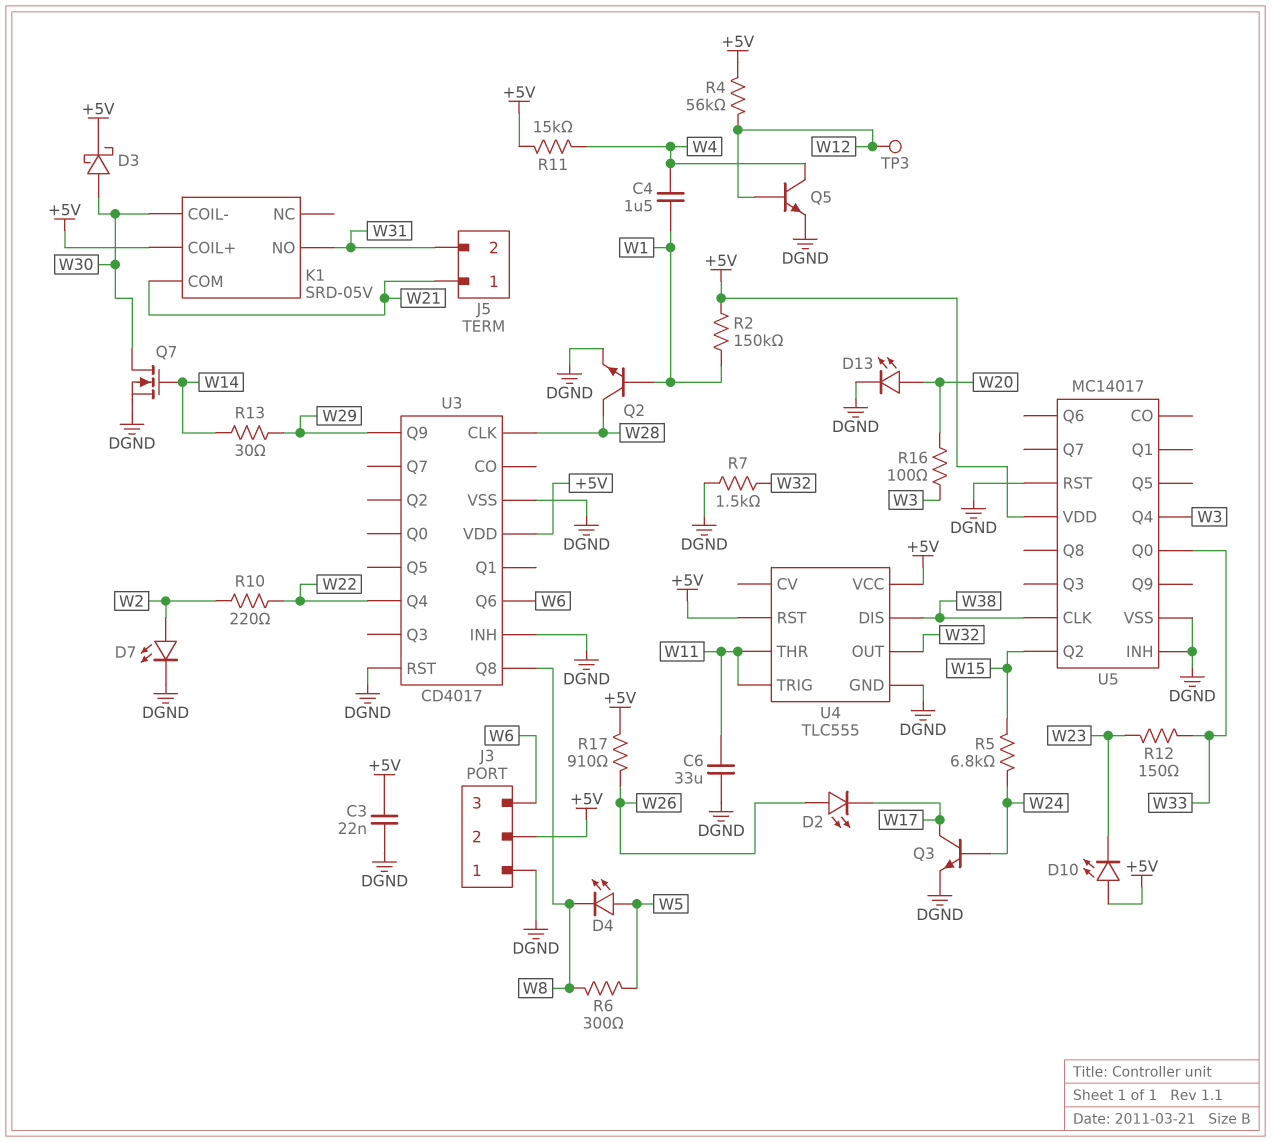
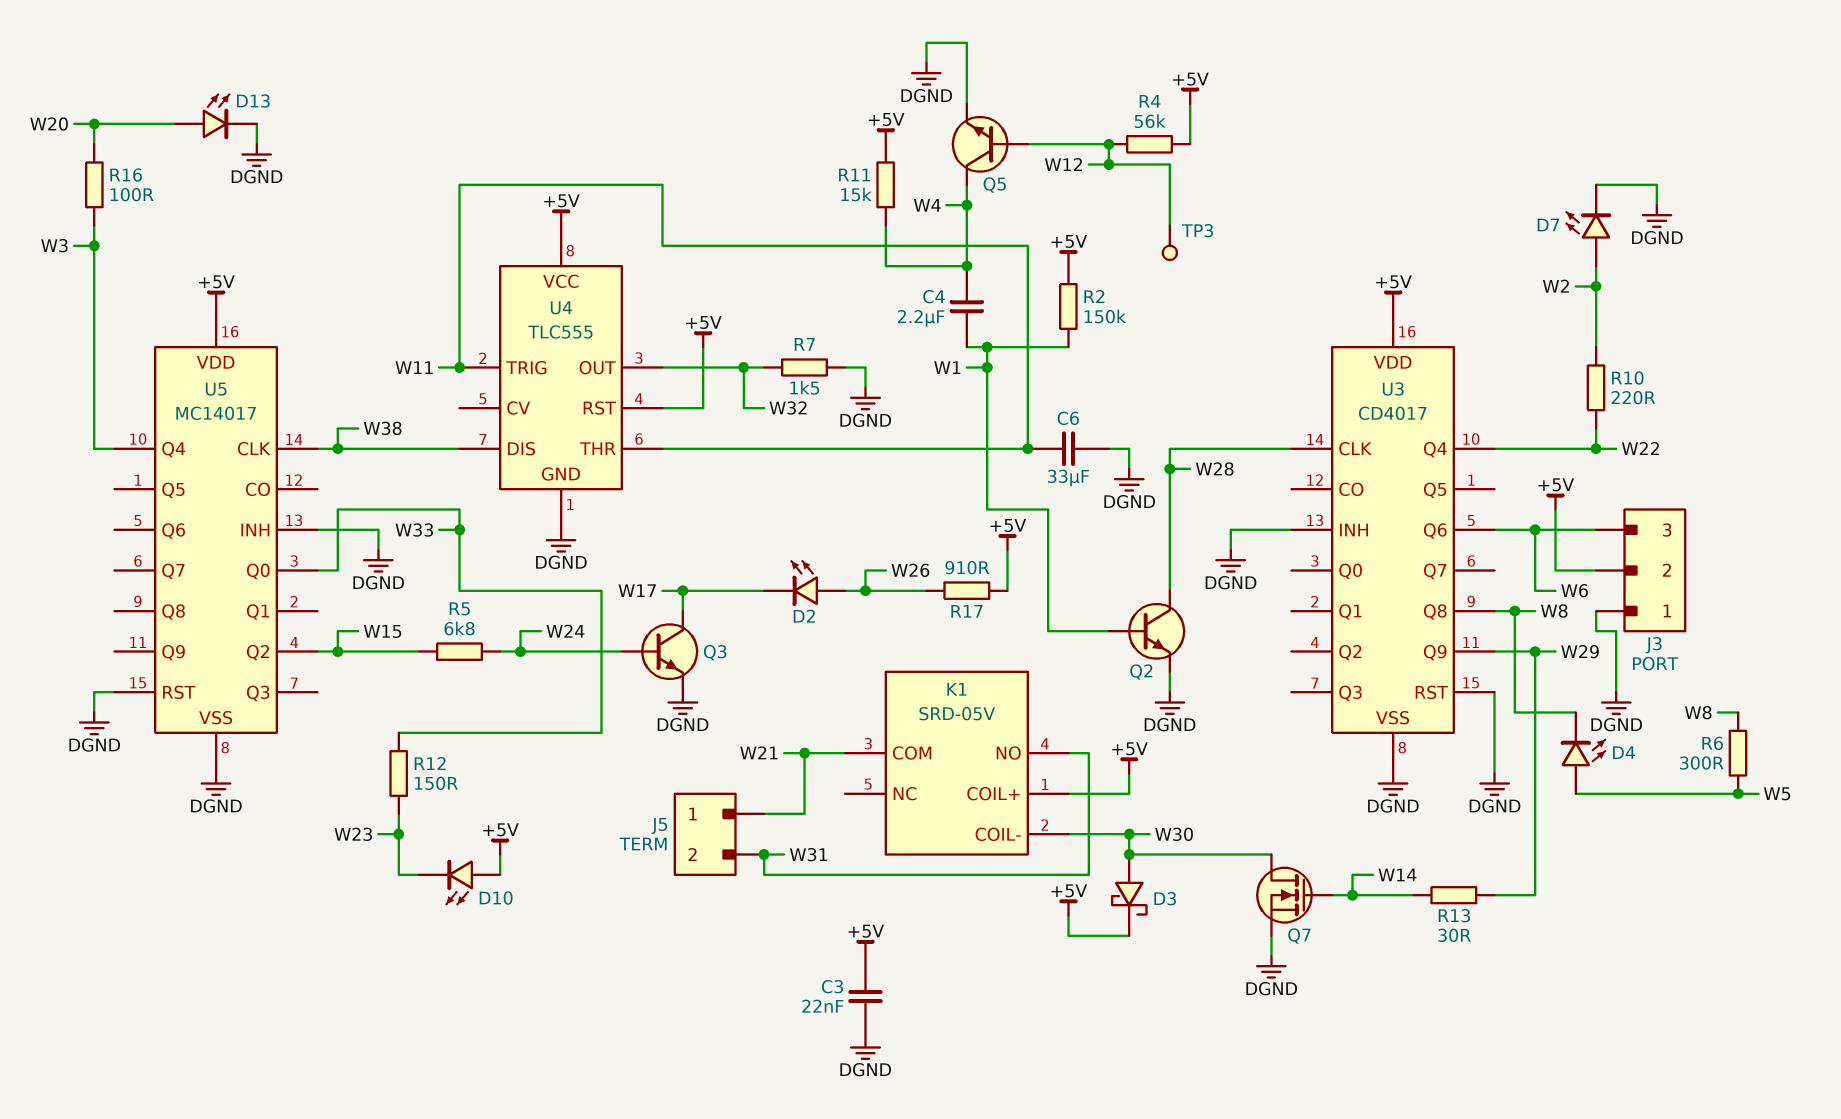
C4: 1.5uF (W1, W4) -> 2.2uF (W1, W4)

